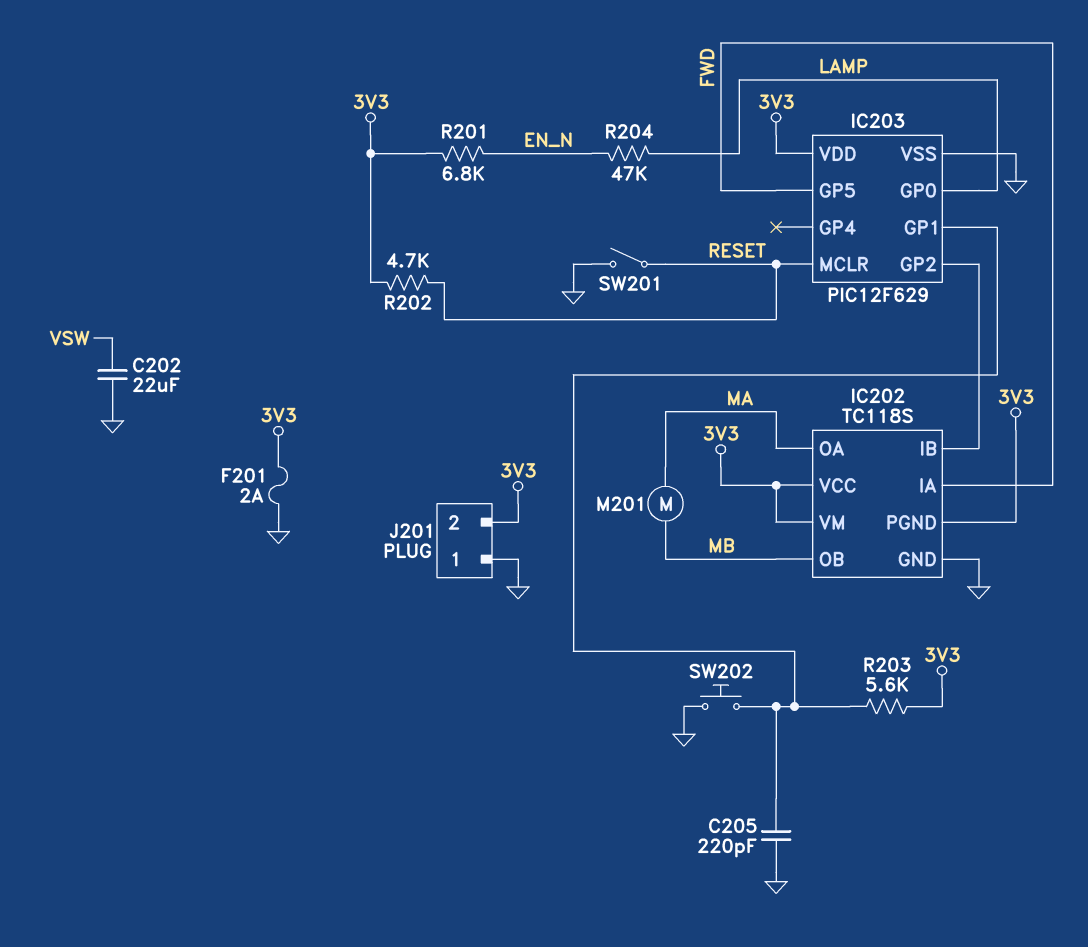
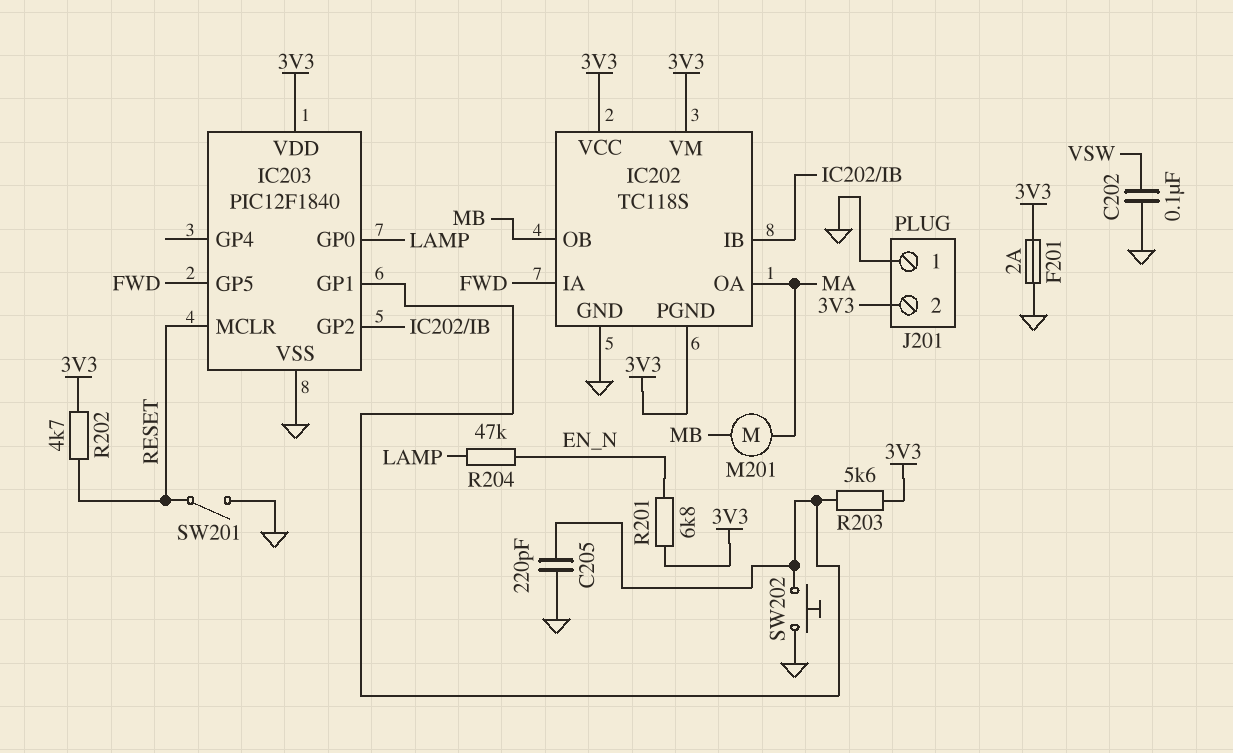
C202: 22uF (GND, VSW) -> 100nF (GND, VSW)
IC203: PIC12F629 -> PIC12F1840

